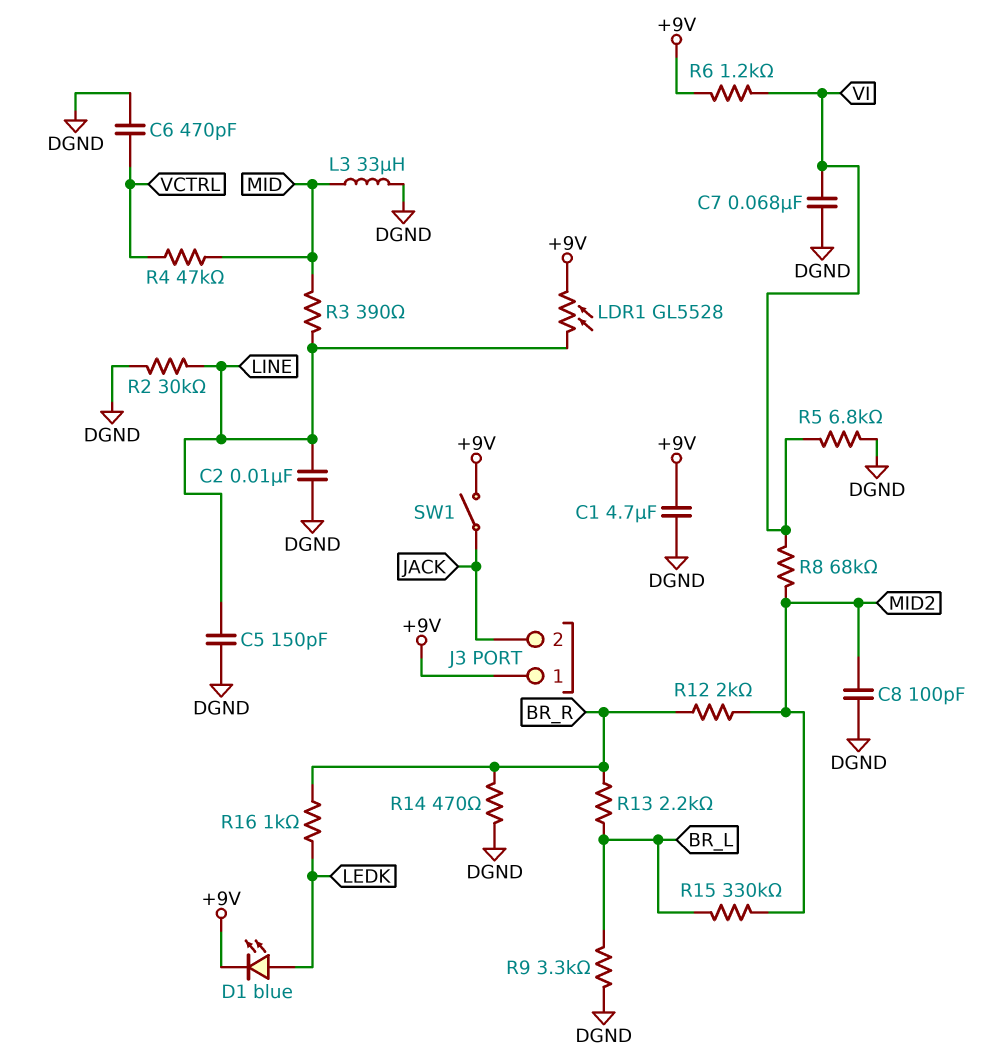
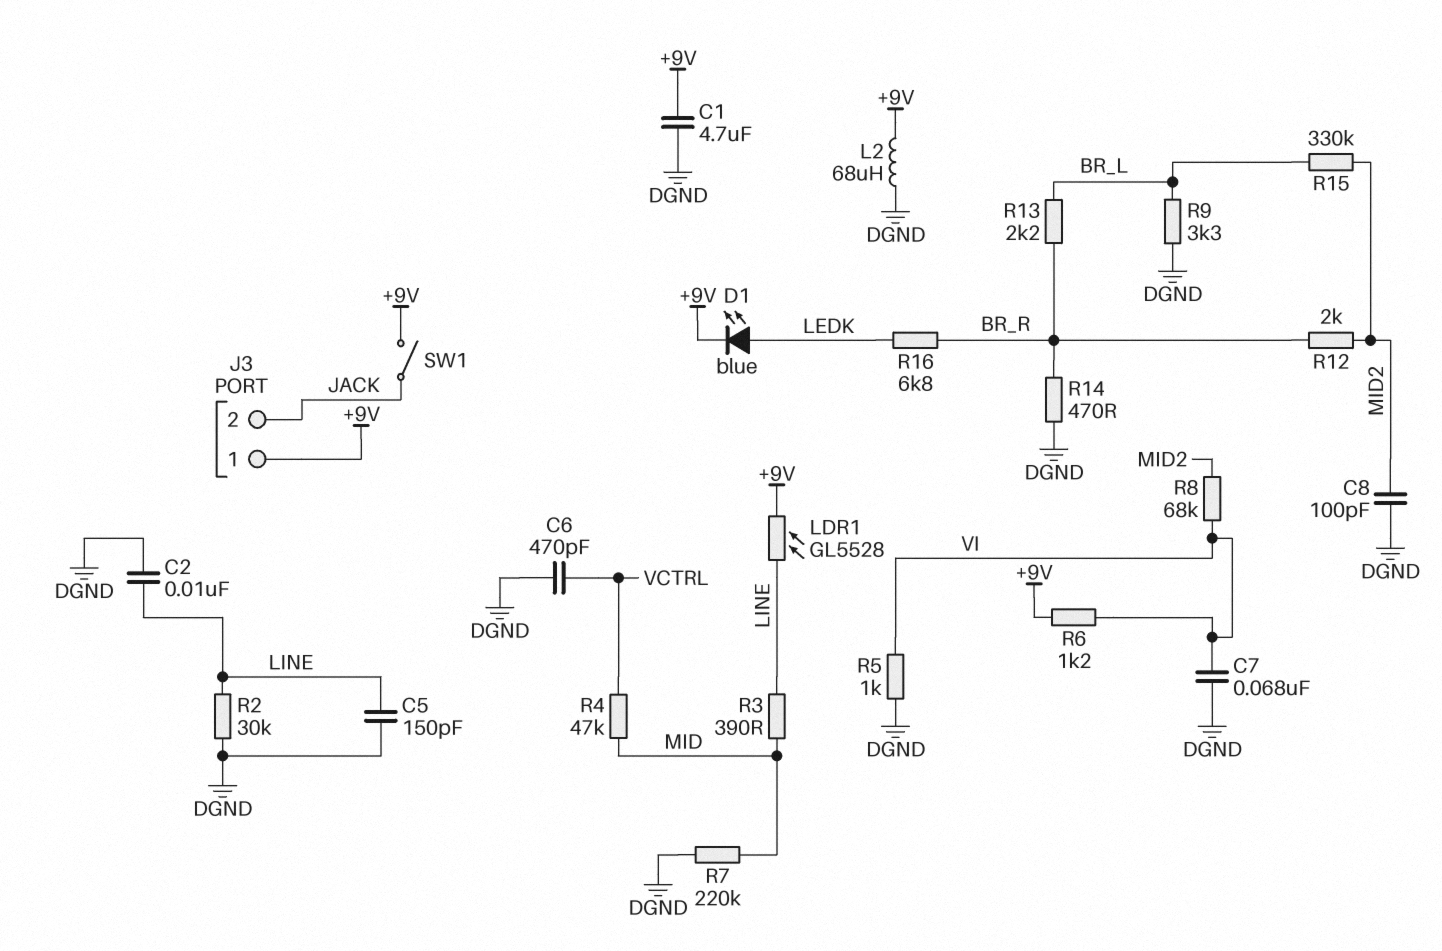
L2: none -> 68uH (+9V, DGND)
L3: 33uH (DGND, MID) -> none
R5: 6.8k (DGND, VI) -> 1k (DGND, VI)
R7: none -> 220k (DGND, MID)
R16: 1k (BR_R, LEDK) -> 6.8k (BR_R, LEDK)

